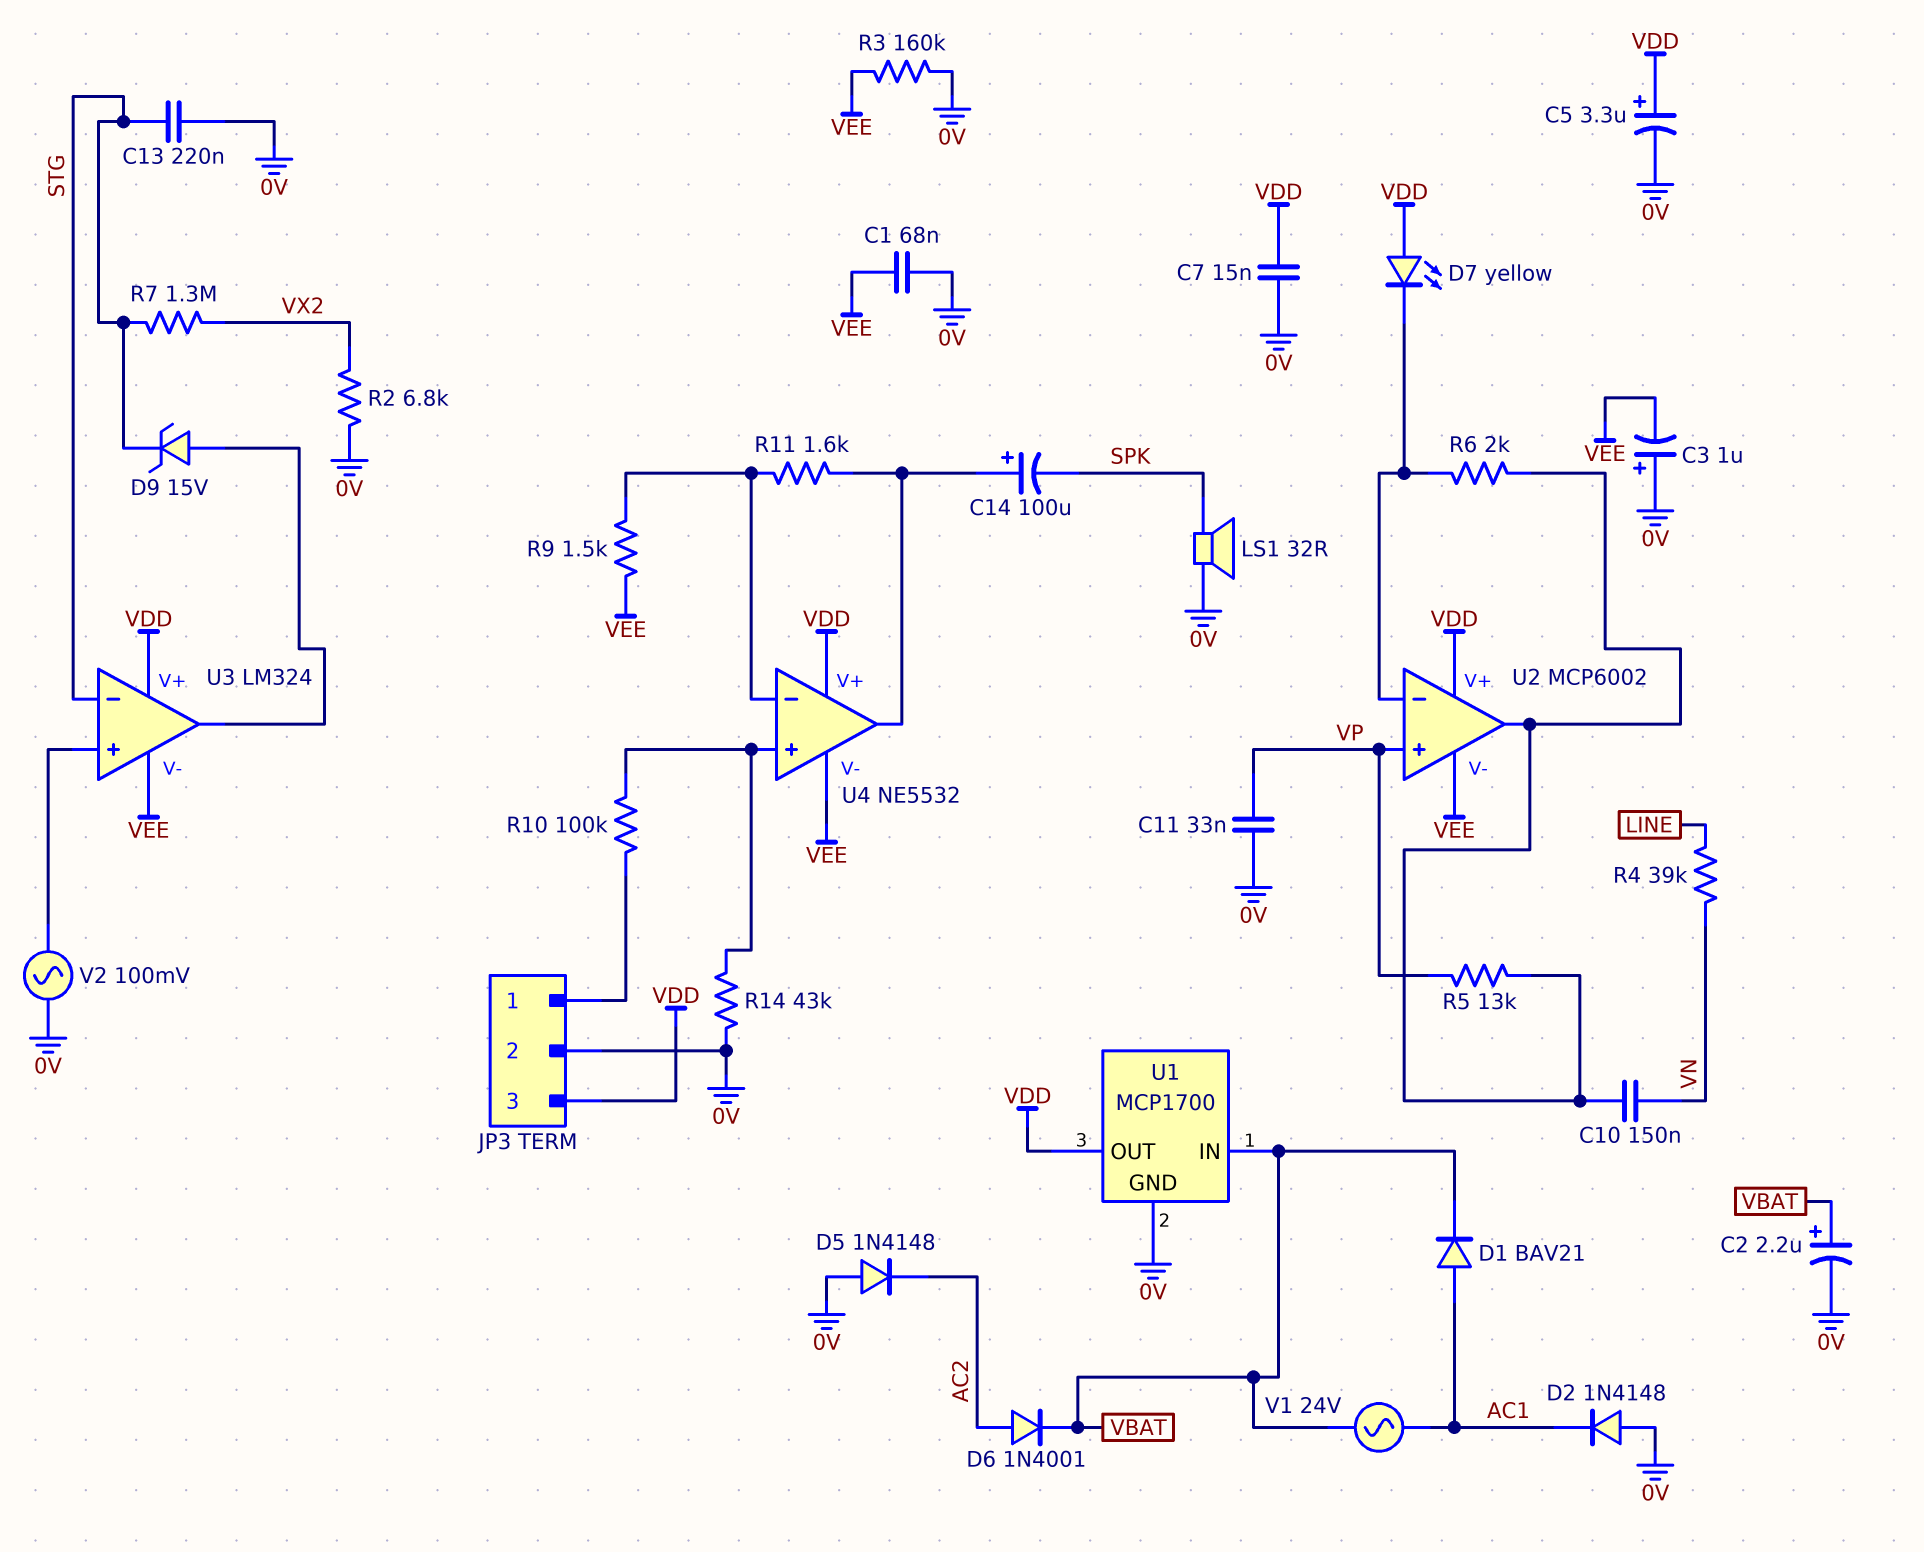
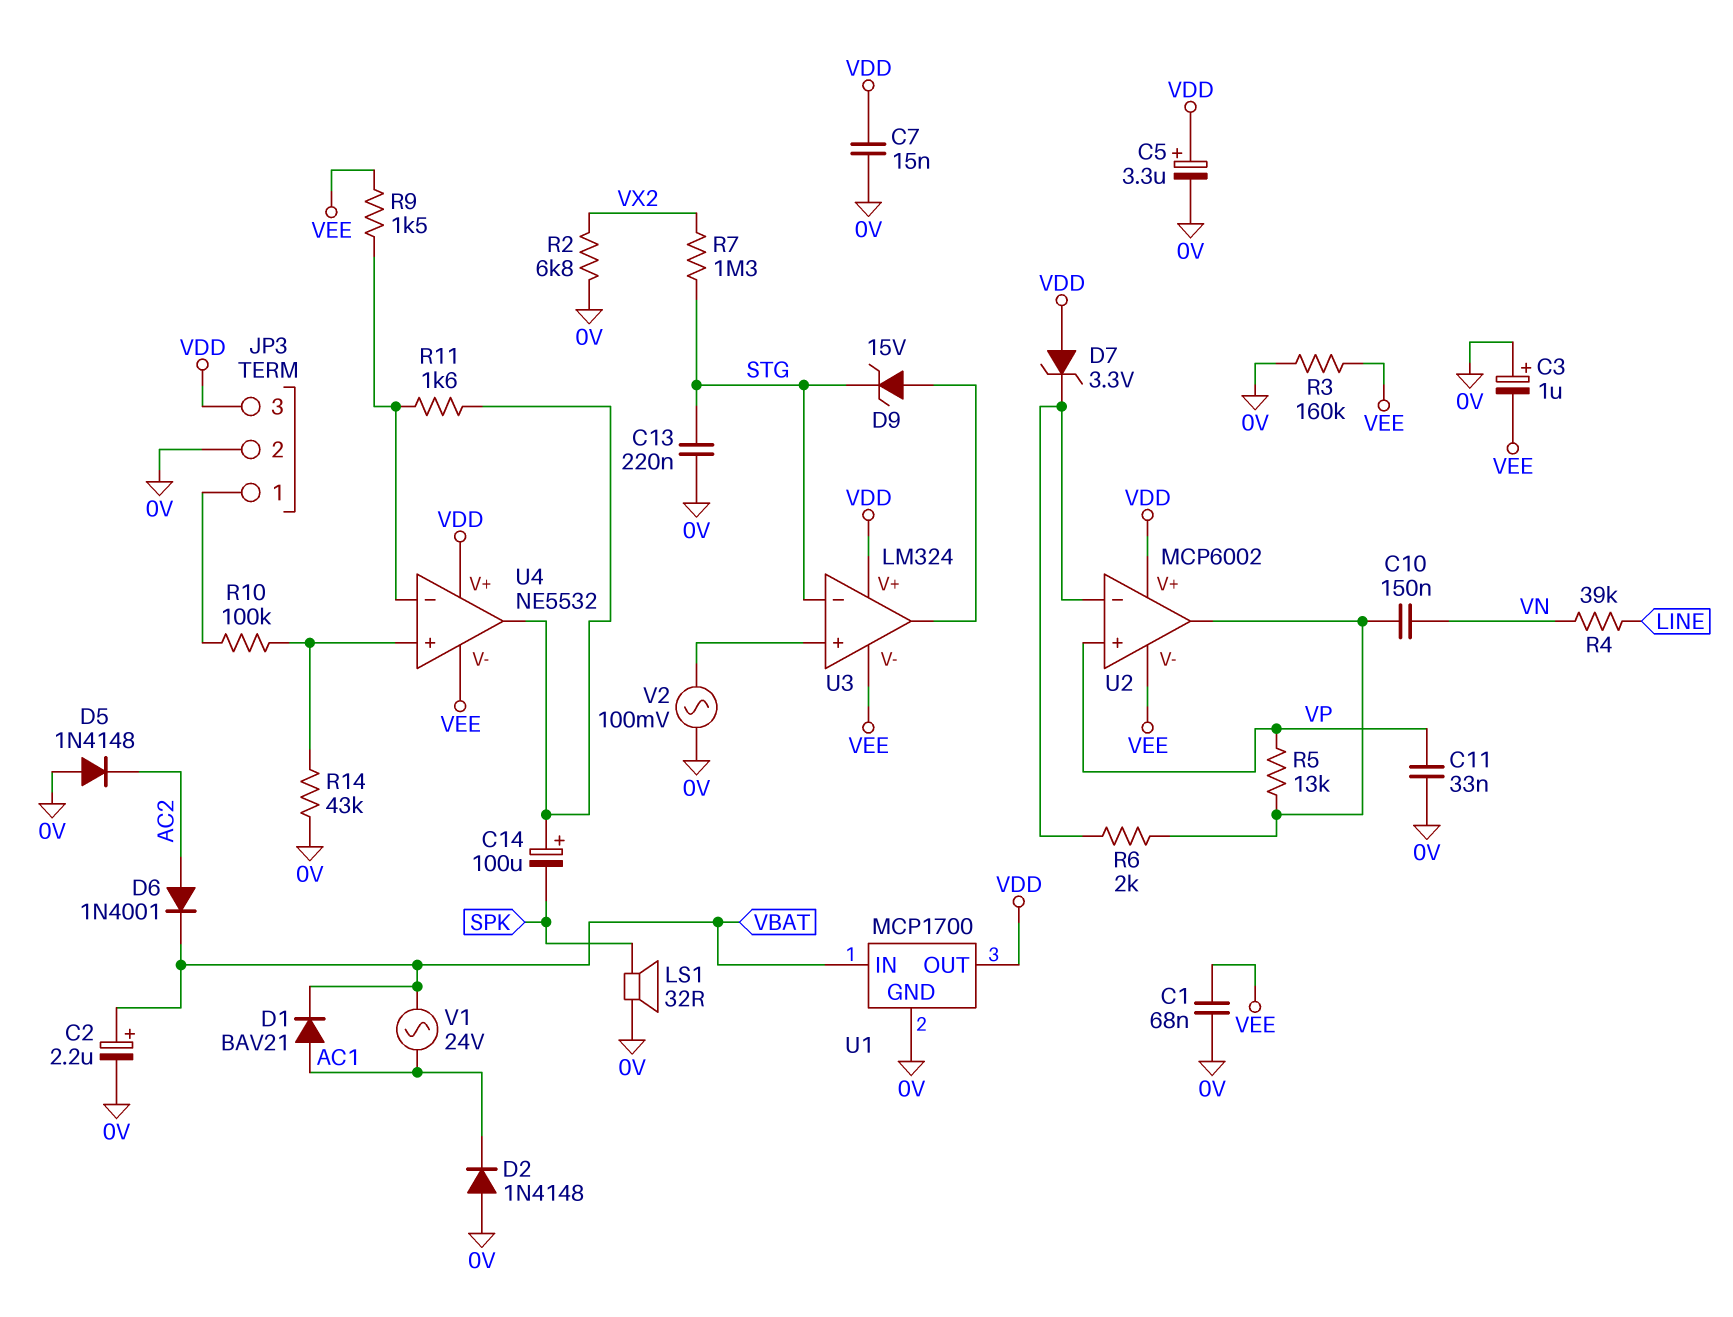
D7: LED yellow (A VDD, K U2/in-) -> zener 3.3V (A VDD, K U2/in-)

